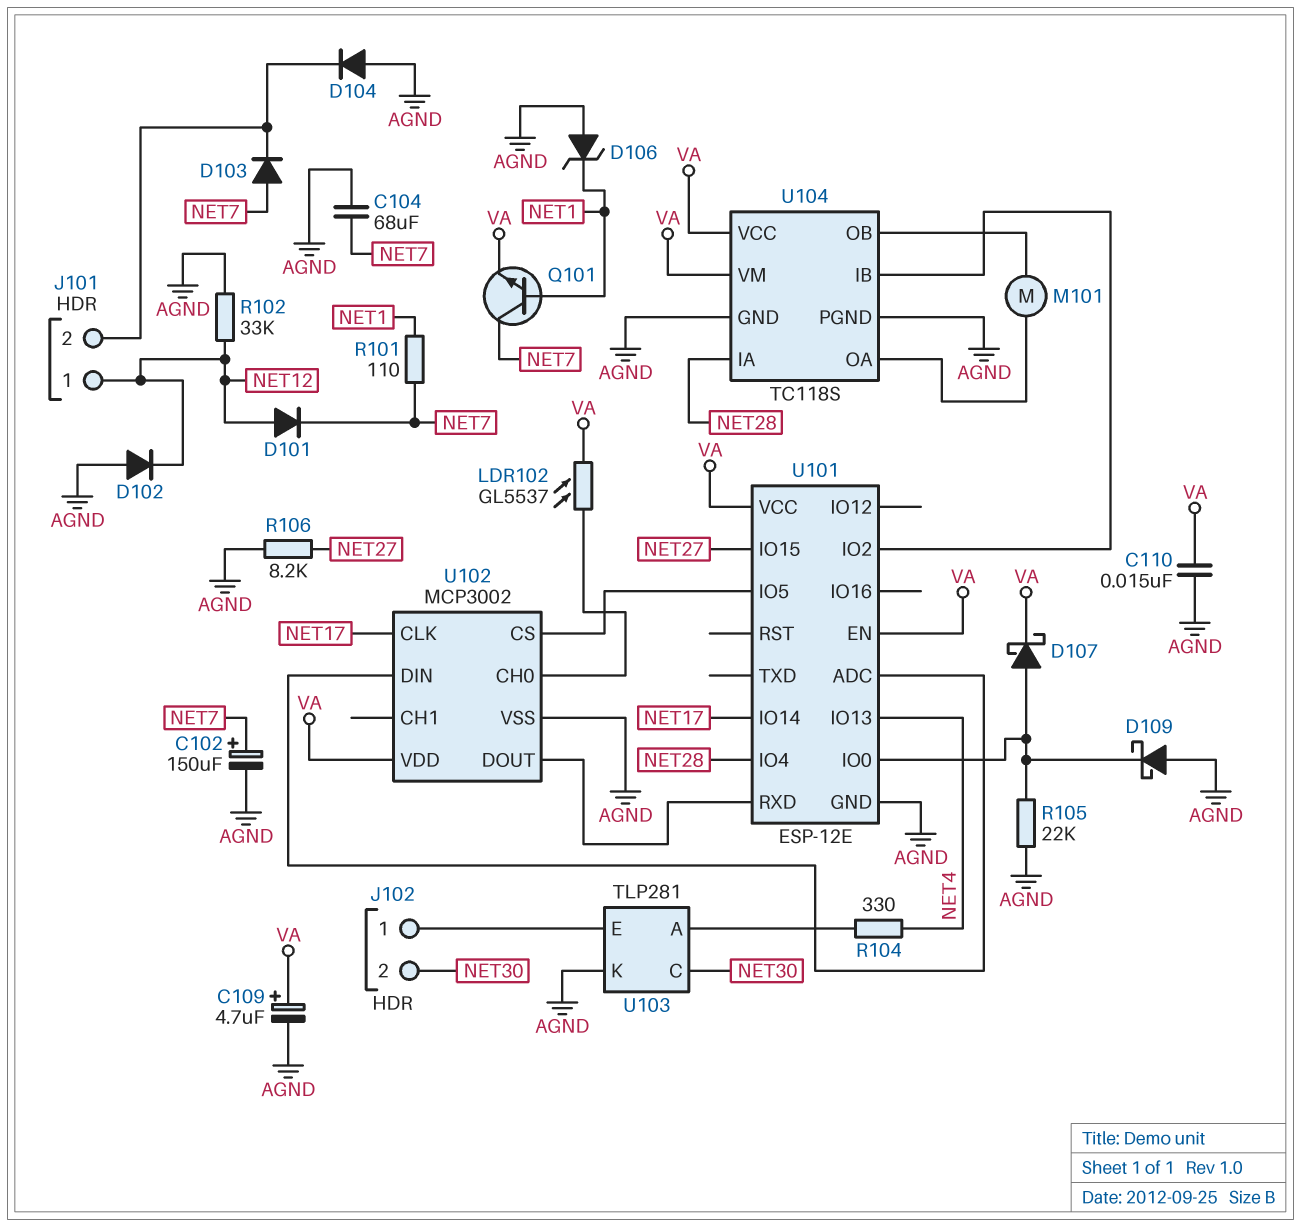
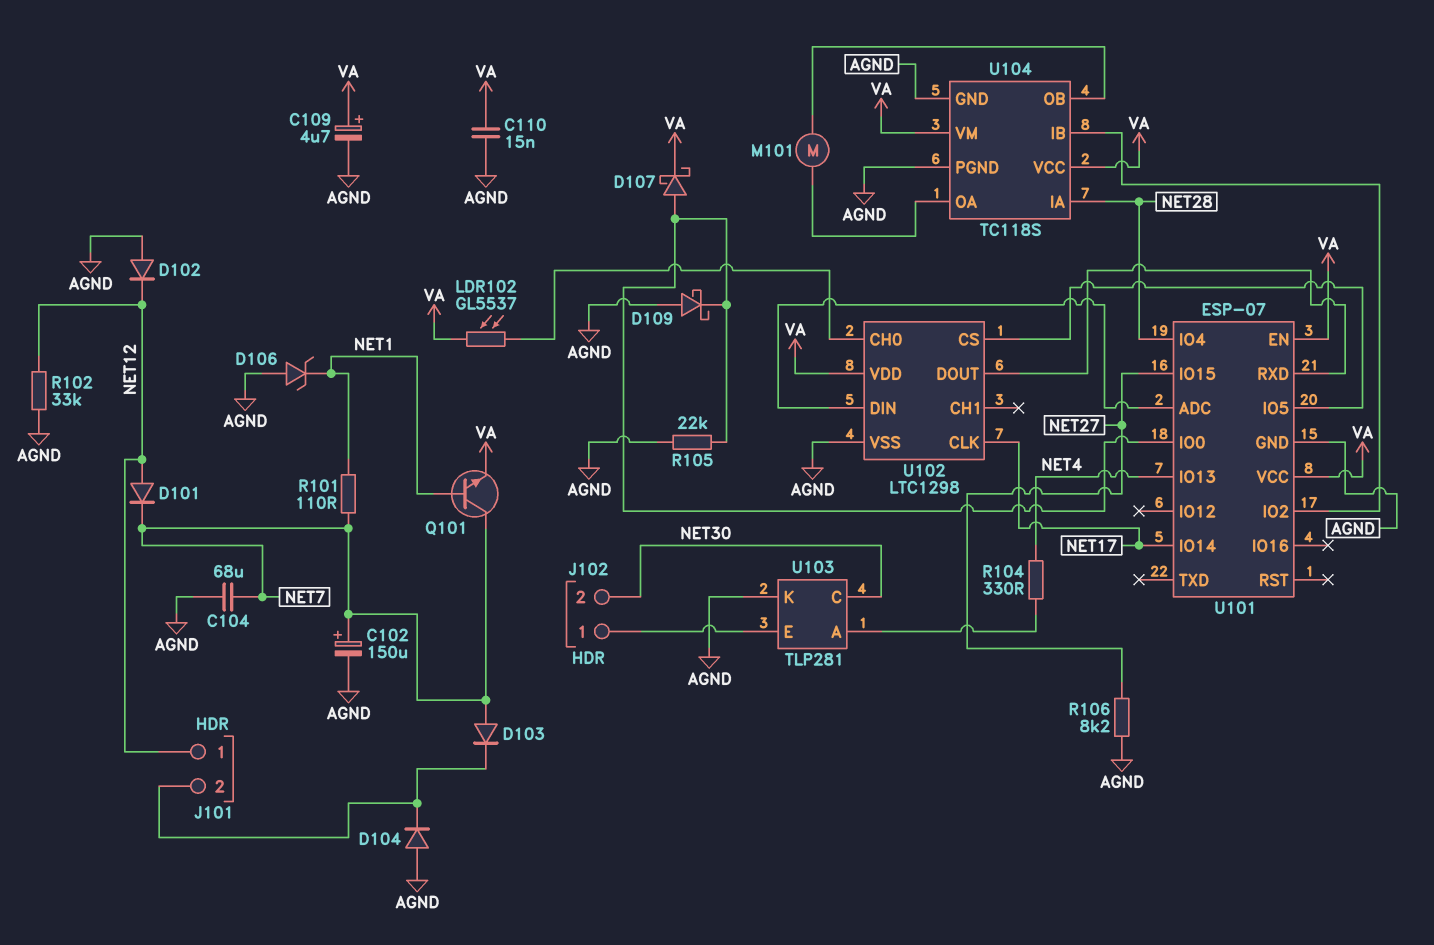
U101: ESP-12E -> ESP-07
U102: MCP3002 -> LTC1298

